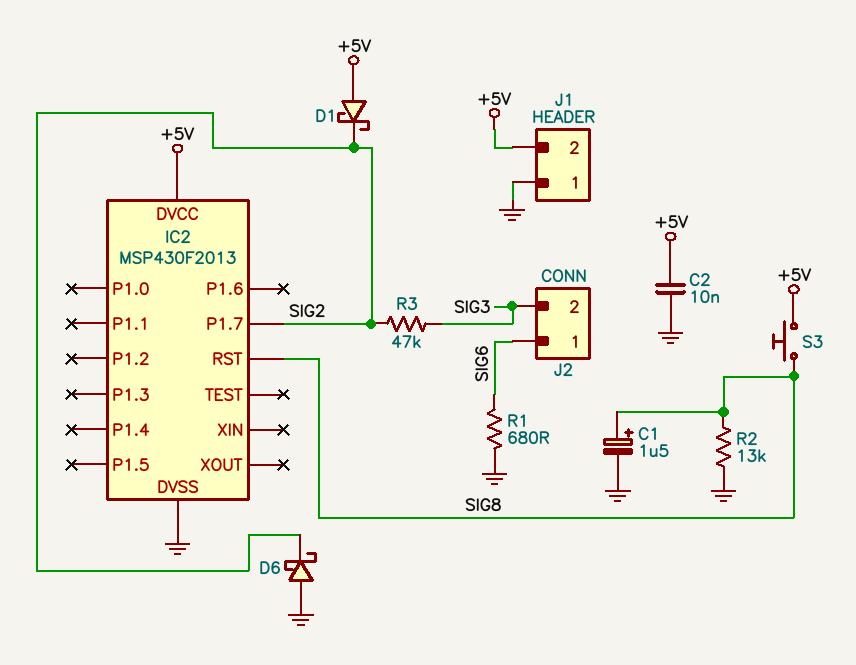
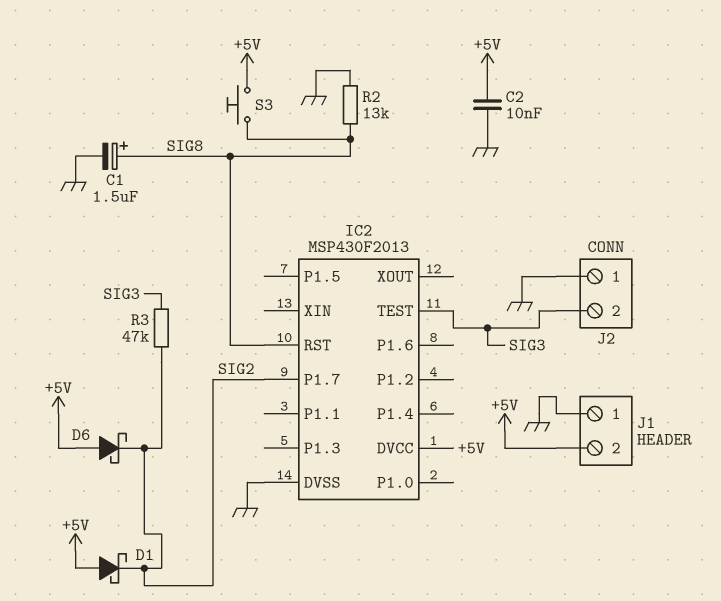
D6: schottky (A GND, K SIG2) -> schottky (A +5V, K SIG2)
IC2 pin TEST: none -> SIG3
J2 pin 1: SIG6 -> GND
R1: 680 (GND, SIG6) -> none

